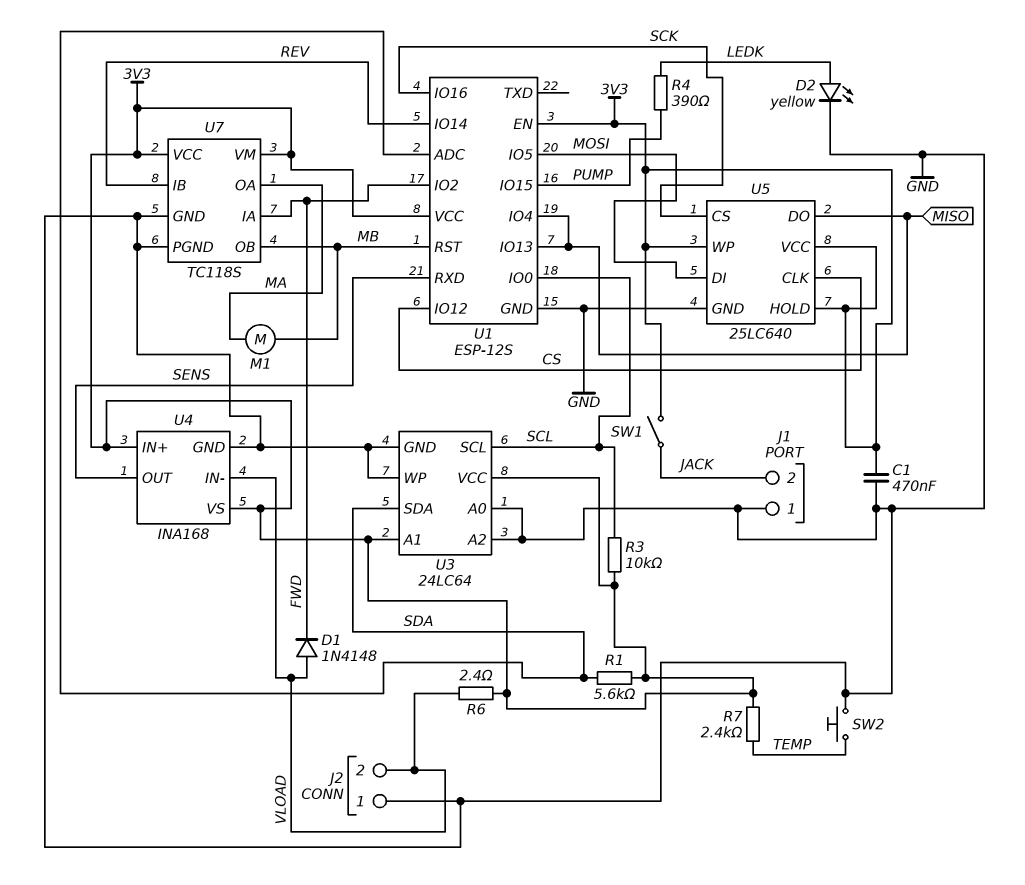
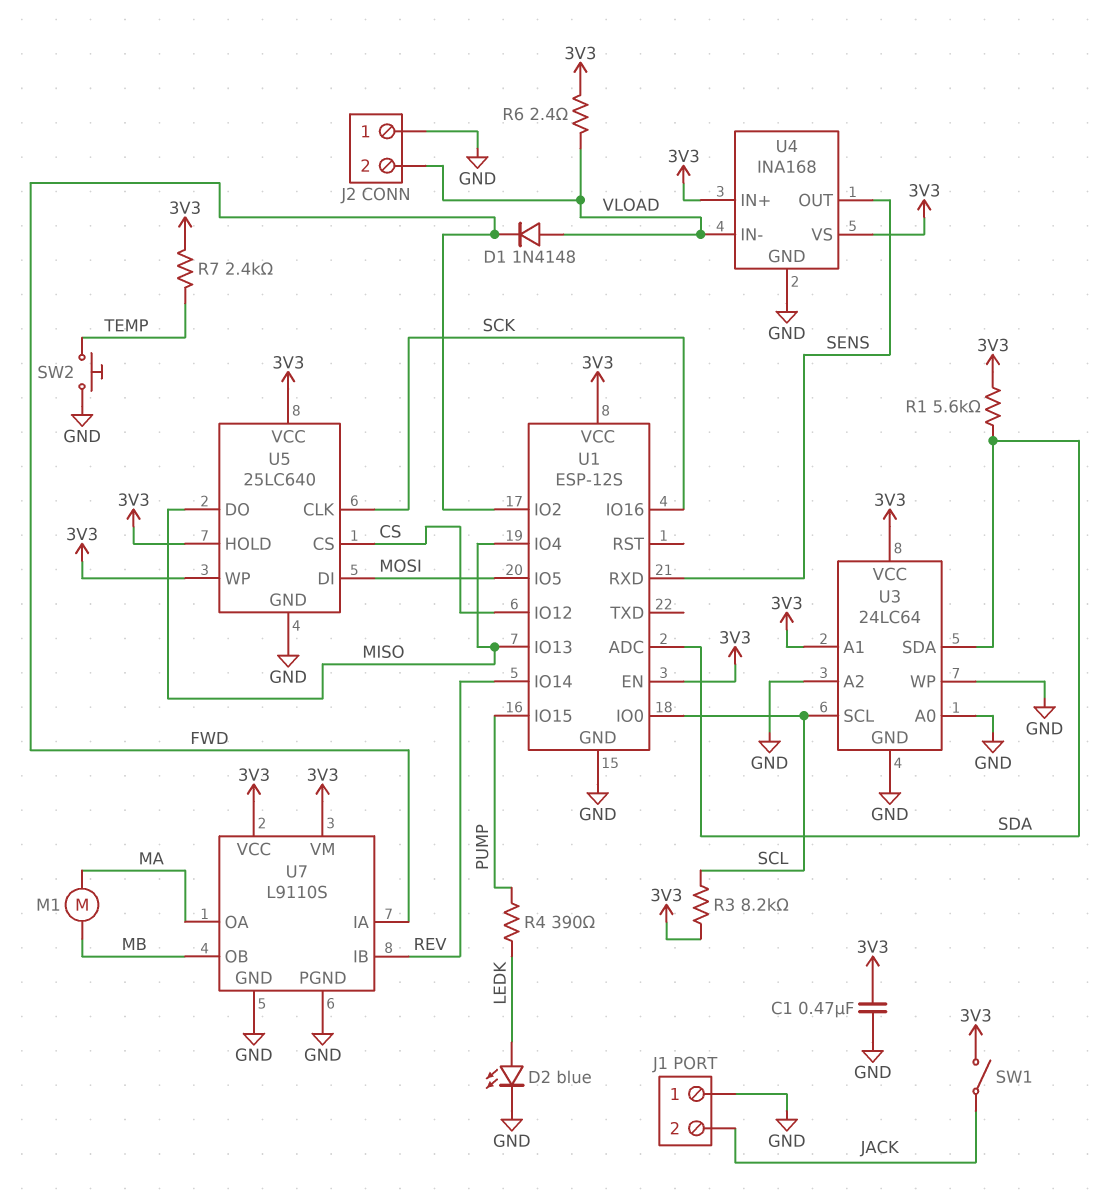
D2: LED yellow (A LEDK, K GND) -> LED blue (A LEDK, K GND)
R3: 10k (3V3, SCL) -> 8.2k (3V3, SCL)
U1 pin RST: MB -> none
U5 pin CLK: CS -> SCK
U5 pin CS: SCK -> CS
U7: TC118S -> L9110S

